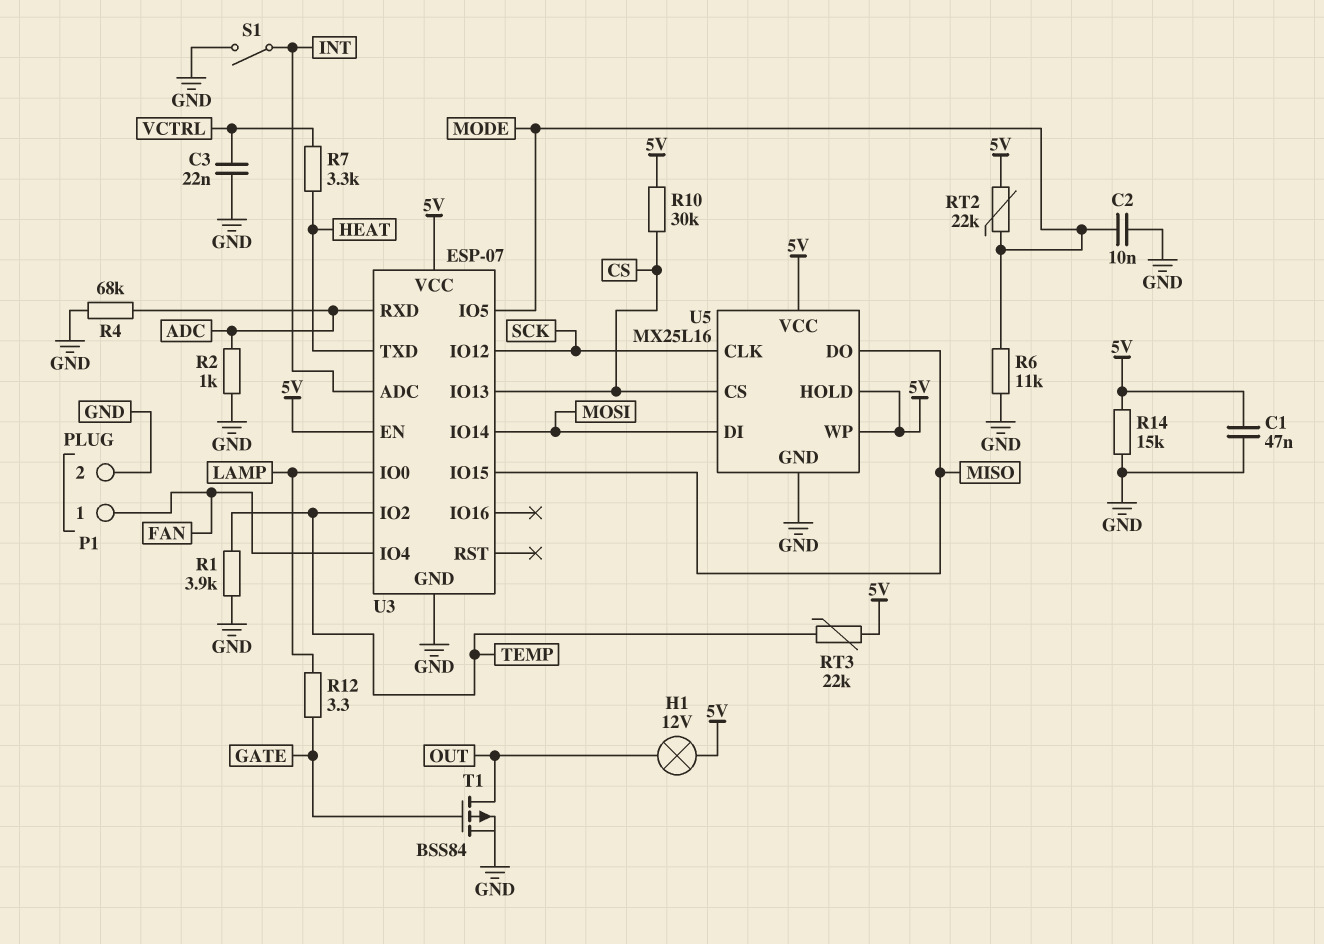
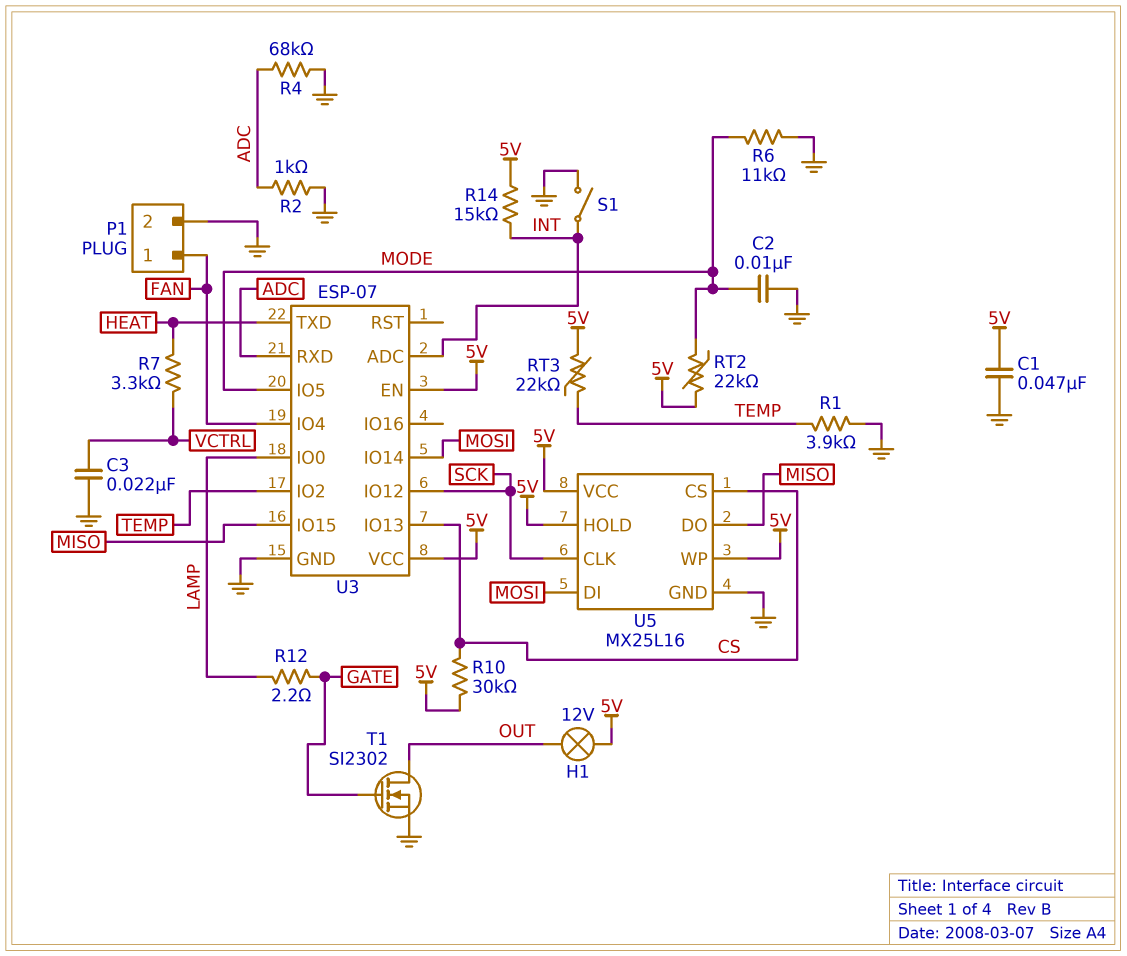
R12: 3.3 (GATE, LAMP) -> 2.2 (GATE, LAMP)
R14: 15k (5V, GND) -> 15k (5V, INT)
T1: PMOS BSS84 (G GATE, D OUT, S GND) -> NMOS SI2302 (G GATE, D OUT, S GND)

